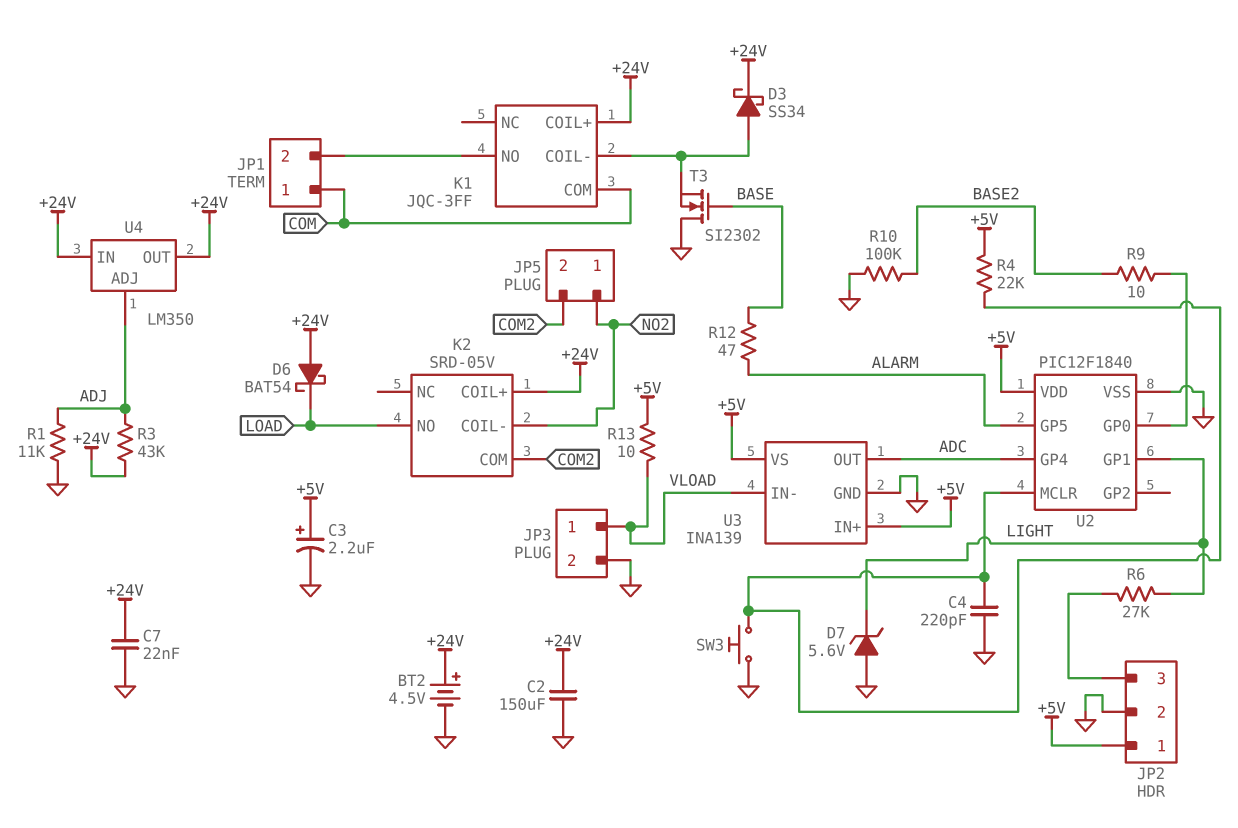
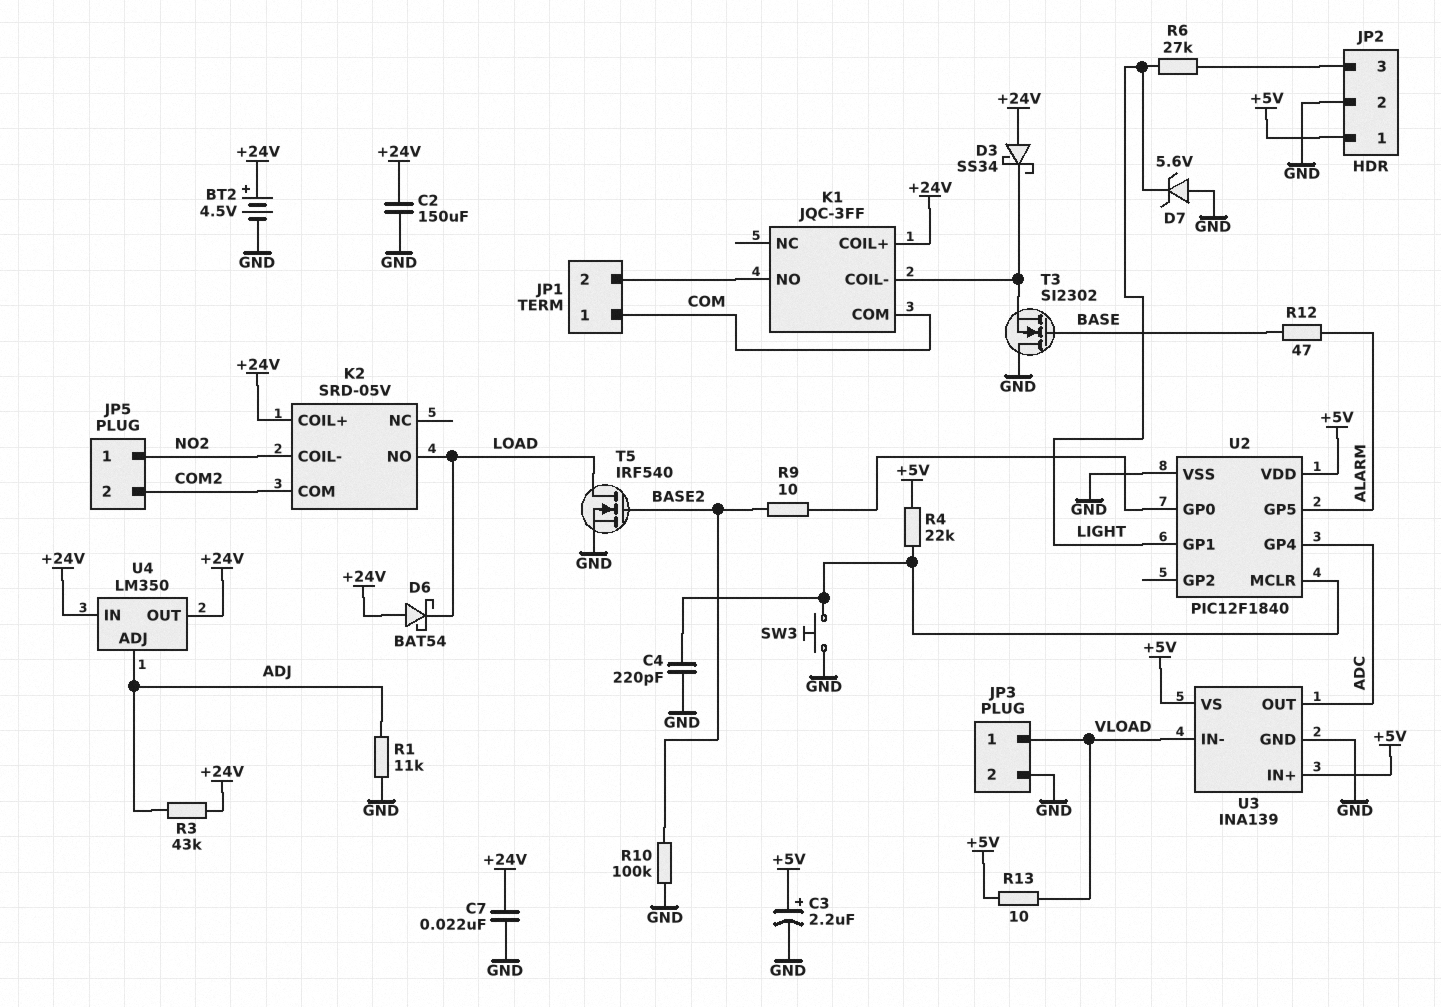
D3: schottky SS34 (A K1/COIL-, K +24V) -> schottky SS34 (A +24V, K K1/COIL-)
T5: none -> NMOS IRF540 (G BASE2, D LOAD, S GND)

